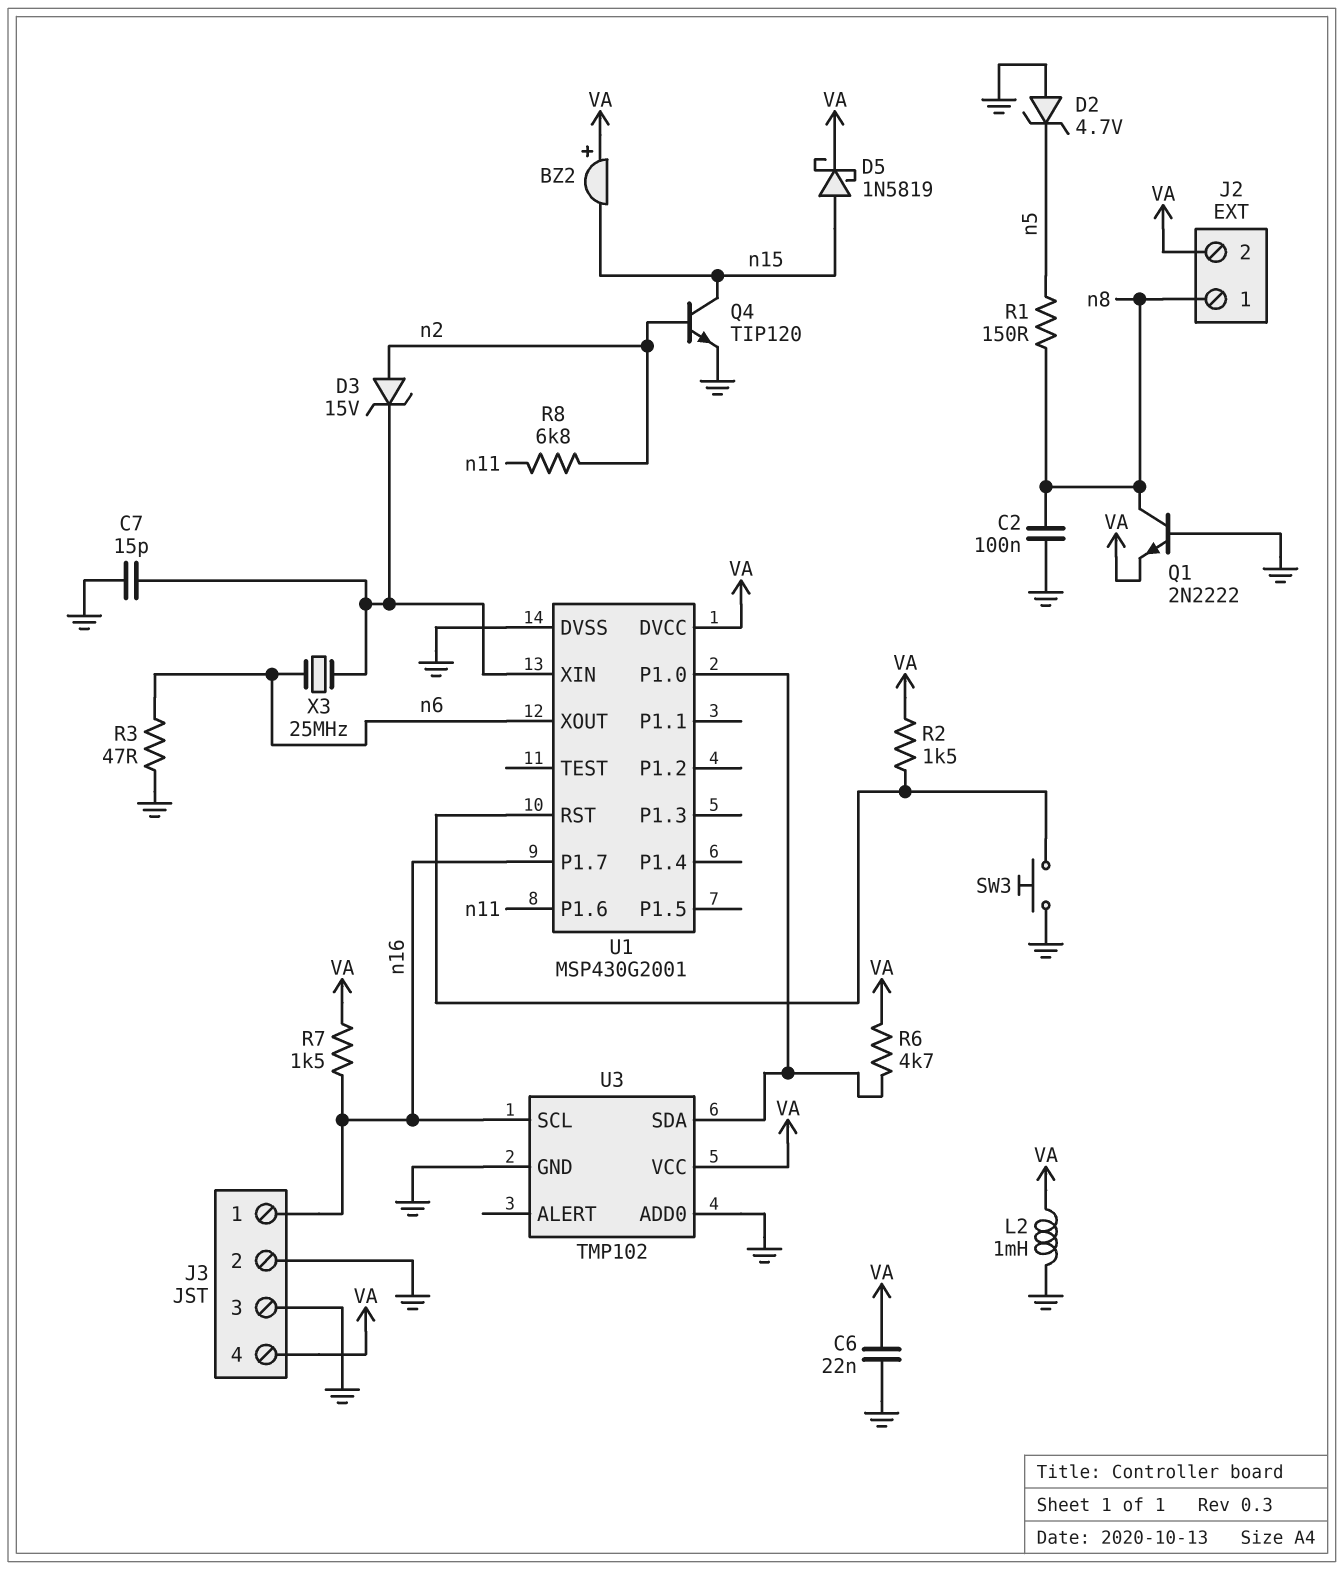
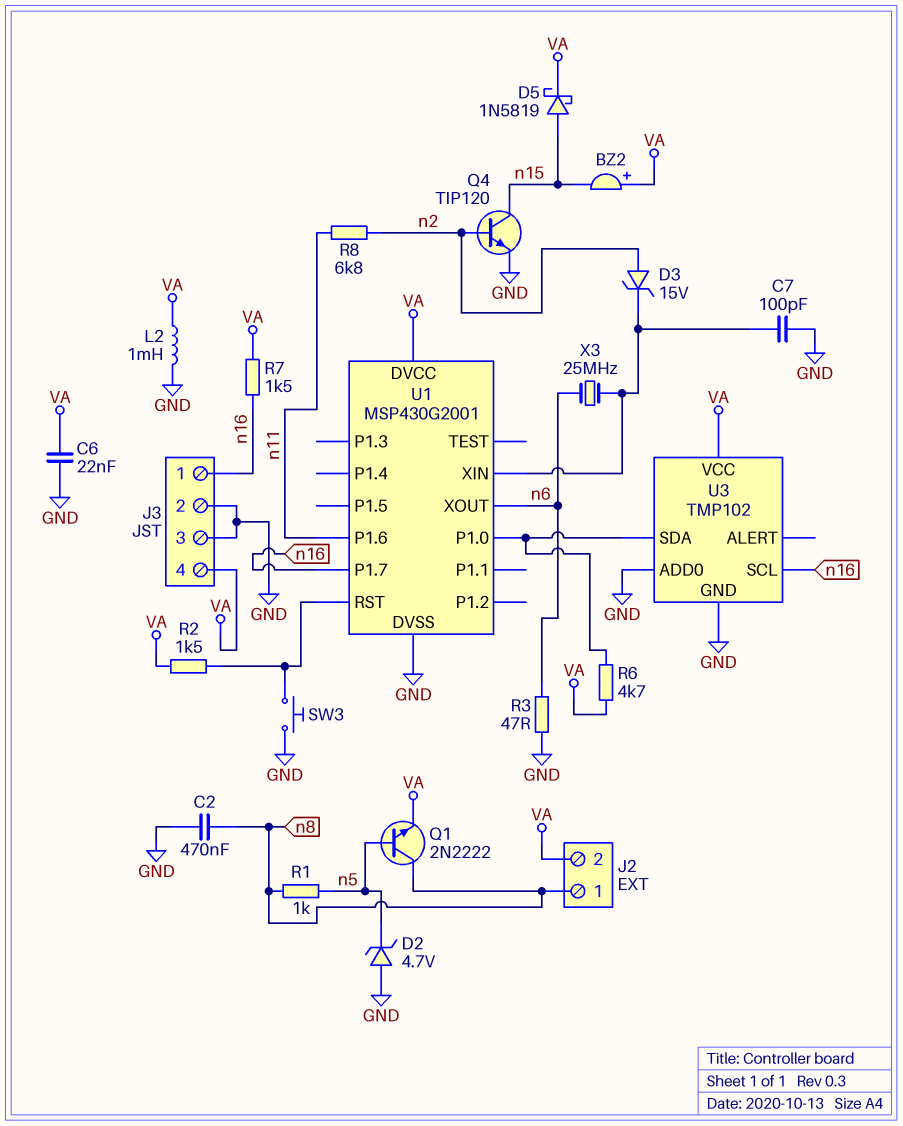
C2: 100nF (GND, n8) -> 470nF (GND, n8)
C7: 15pF (GND, U1/XIN) -> 100pF (GND, U1/XIN)
Q1: NPN 2N2222 (B GND, C n8, E VA) -> NPN 2N2222 (B n5, C n8, E VA)
R1: 150 (n5, n8) -> 1k (n5, n8)

